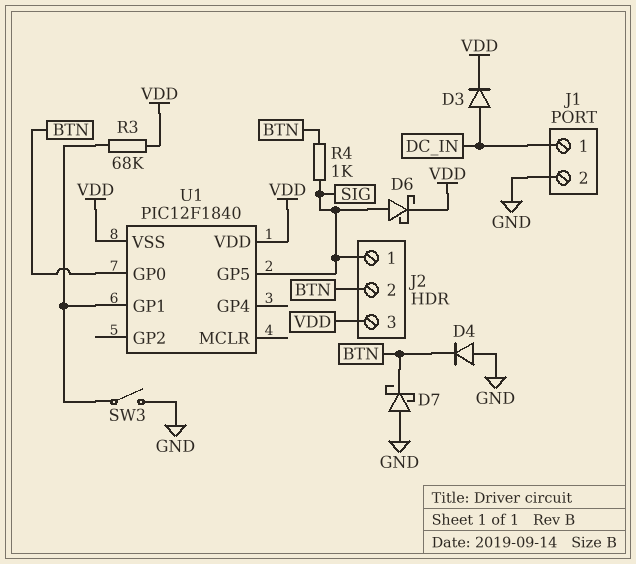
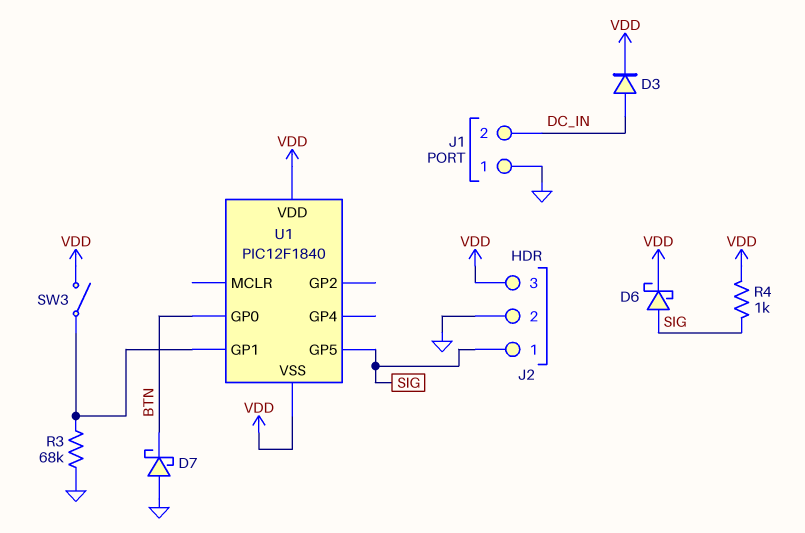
D4: diode (A GND, K BTN) -> none
J1 pin 1: DC_IN -> GND
J1 pin 2: GND -> DC_IN
J2 pin 2: BTN -> GND
R3: 68k (U1/GP1, VDD) -> 68k (GND, U1/GP1)
R4: 1k (BTN, SIG) -> 1k (SIG, VDD)
SW3: switch (GND, U1/GP1) -> switch (U1/GP1, VDD)

